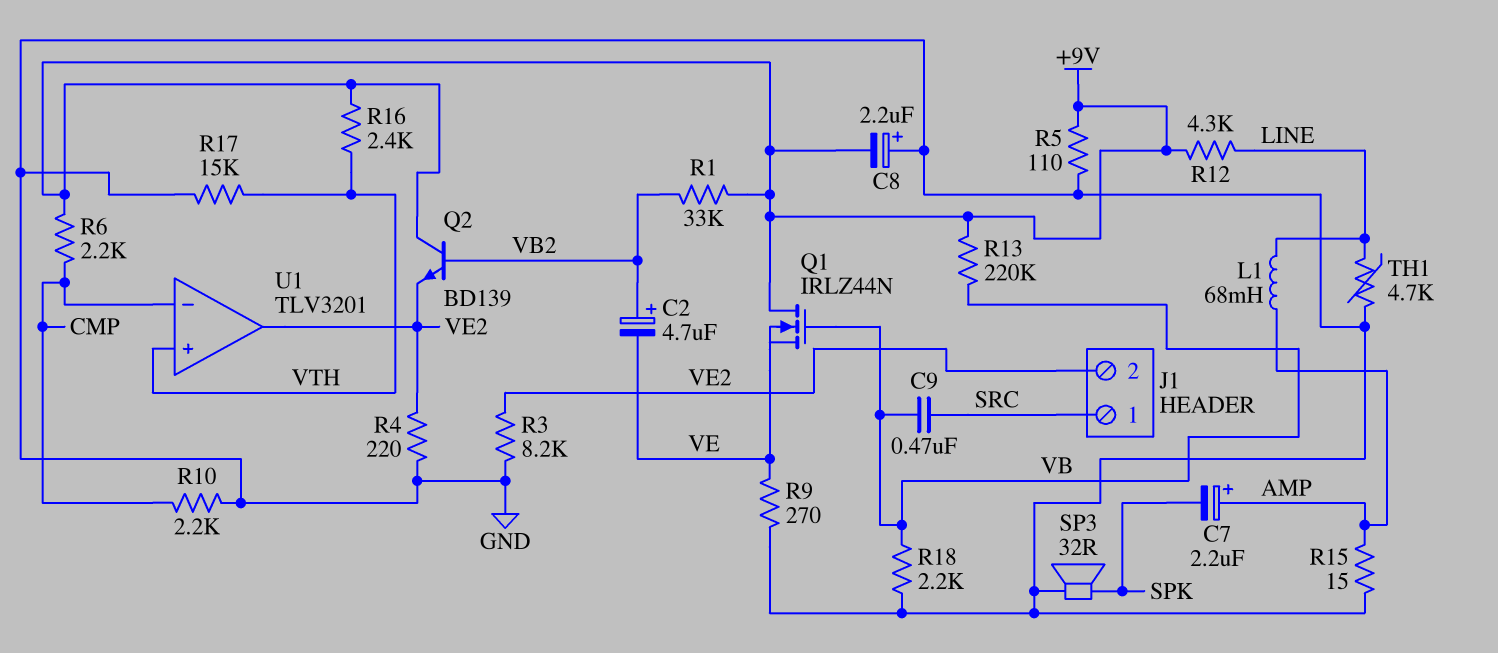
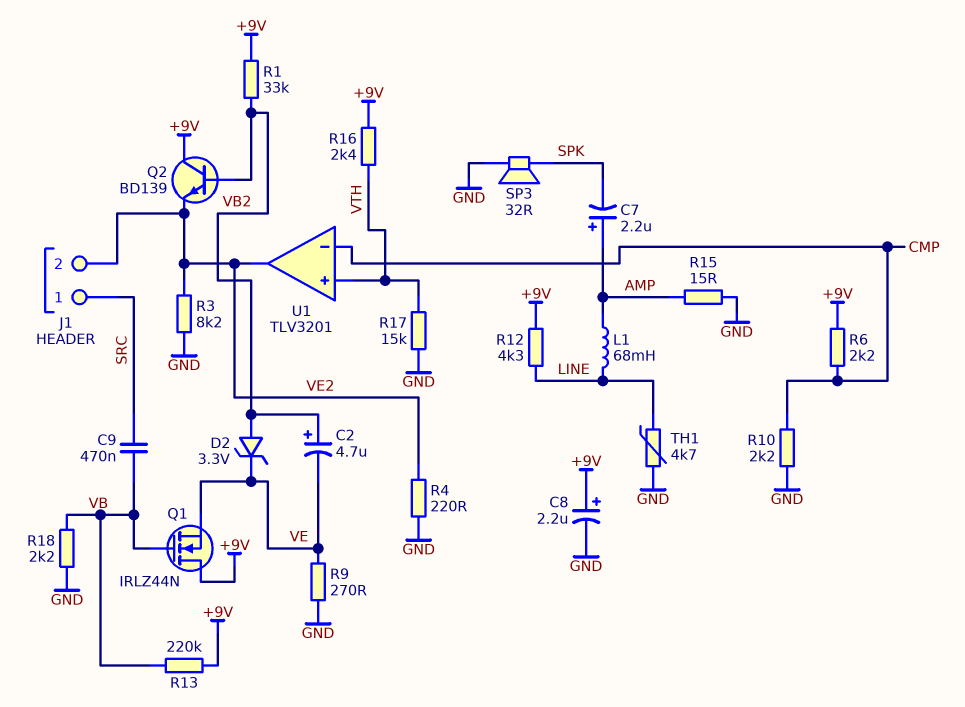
C8: 2.2uF (plus GND, minus +9V) -> 2.2uF (plus +9V, minus GND)
D2: none -> zener 3.3V (A VB2, K VE)
R5: 110 (+9V, GND) -> none

